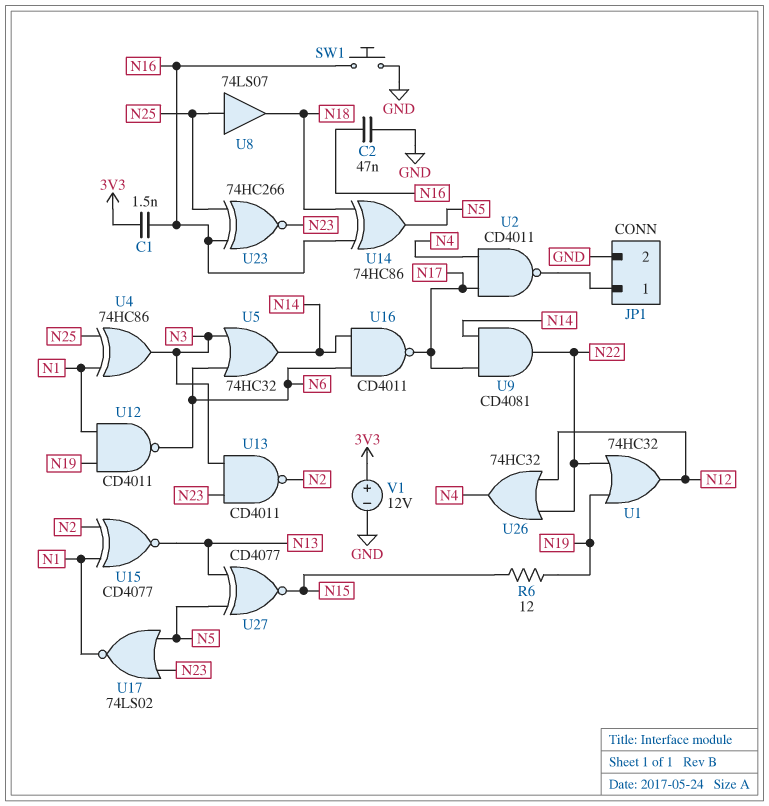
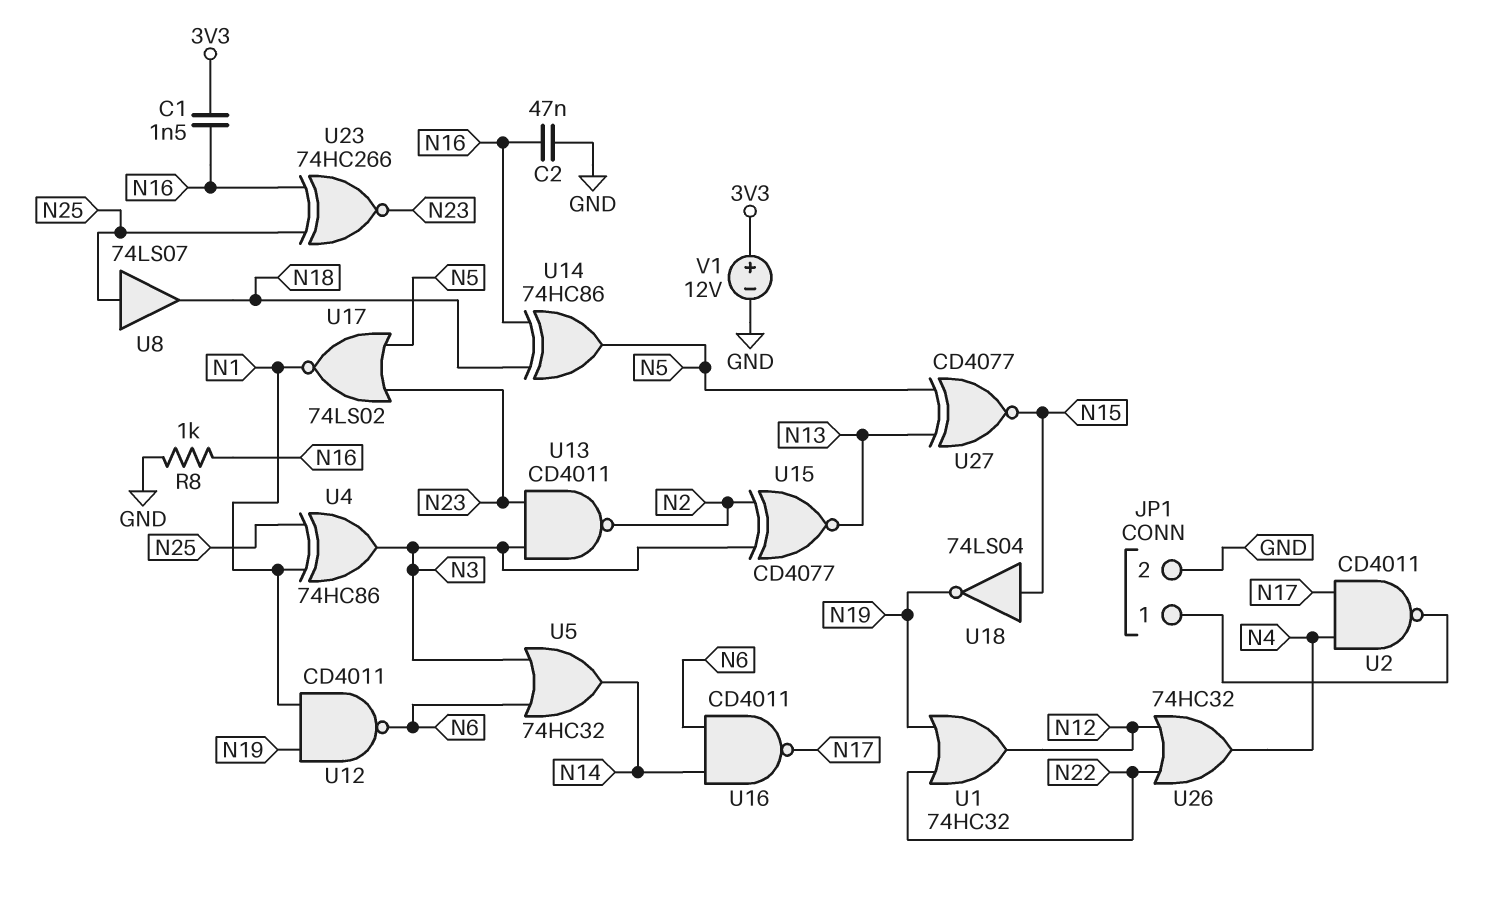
R6: 12 (N15, N19) -> none
R8: none -> 1k (GND, N16)
SW1: button (GND, N16) -> none
U9: AND CD4081 (in N14, in N17, out N22) -> none
U15: XNOR CD4077 (in N1, in N2, out N13) -> XNOR CD4077 (in N2, in N3, out N13)
U18: none -> NOT 74LS04 (in N15, out N19)

